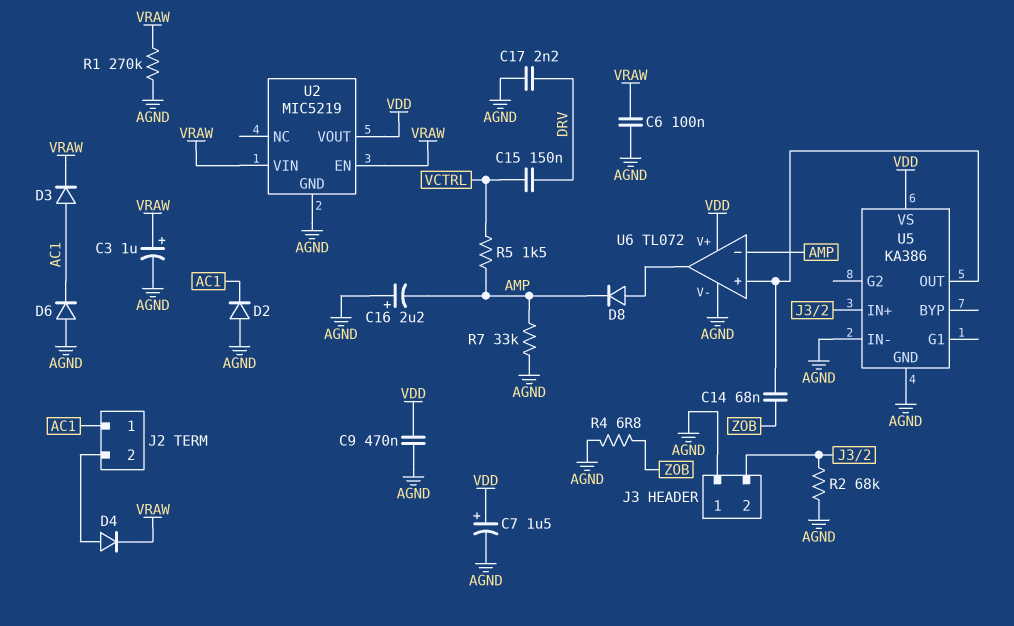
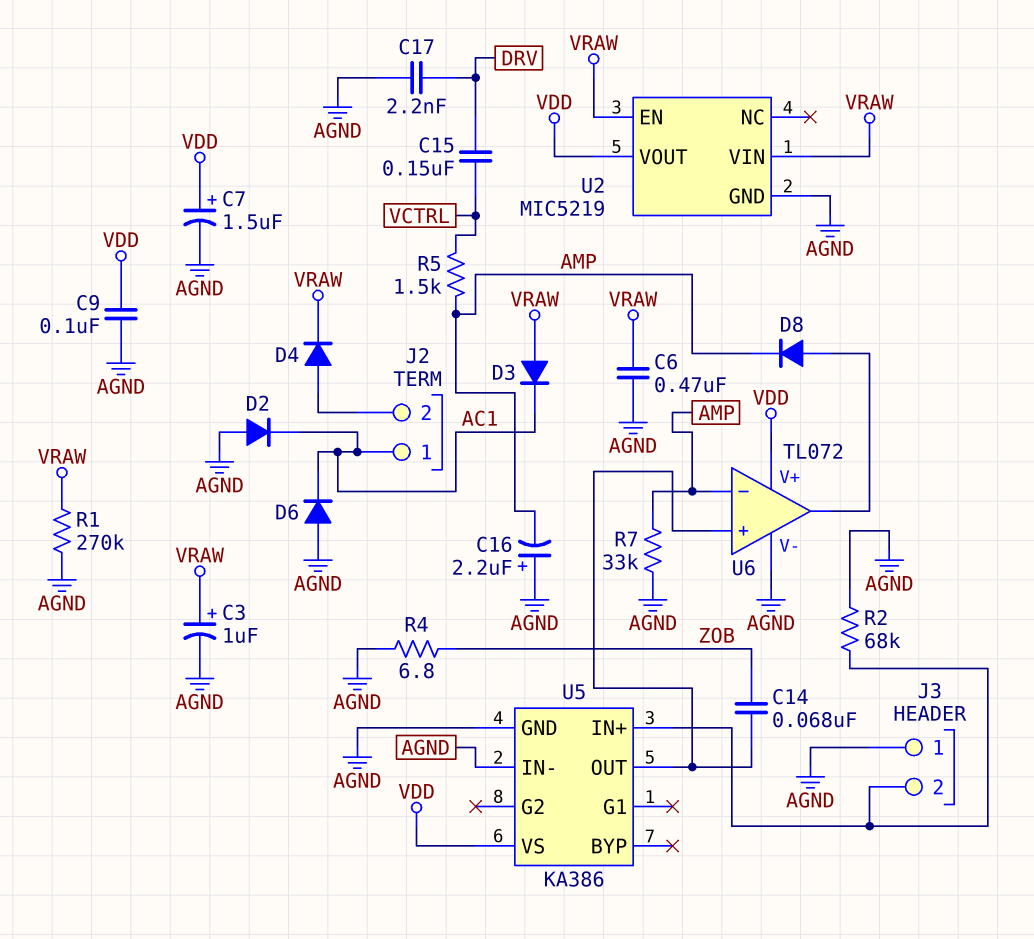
C6: 100nF (AGND, VRAW) -> 470nF (AGND, VRAW)
C9: 470nF (AGND, VDD) -> 100nF (AGND, VDD)
D3: diode (A AC1, K VRAW) -> diode (A VRAW, K AC1)

